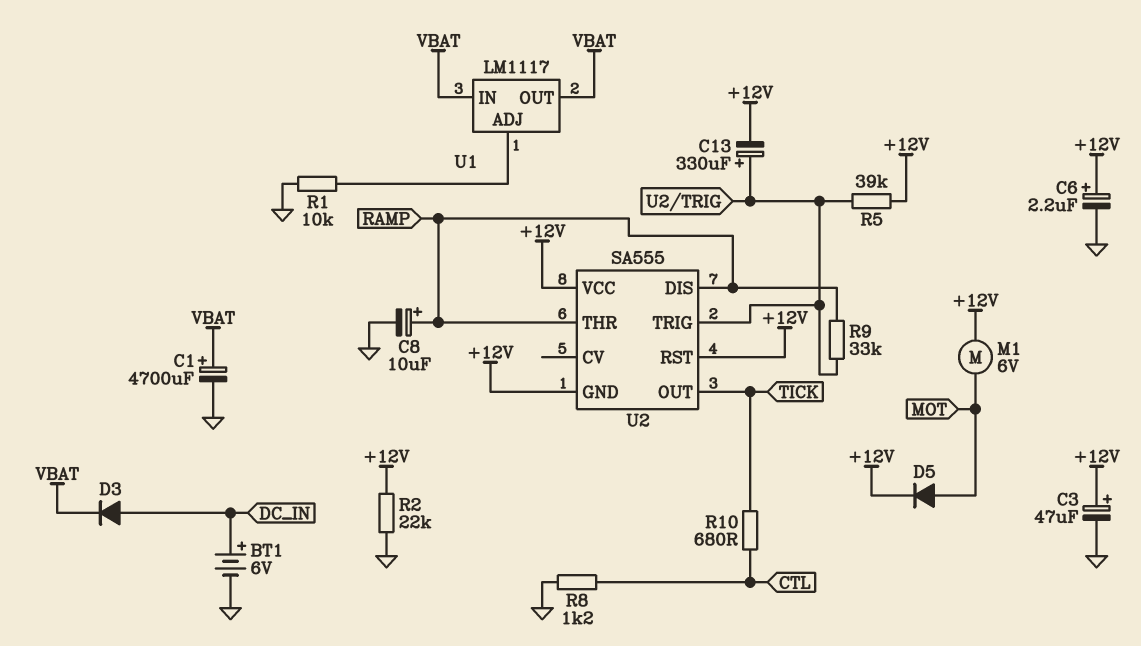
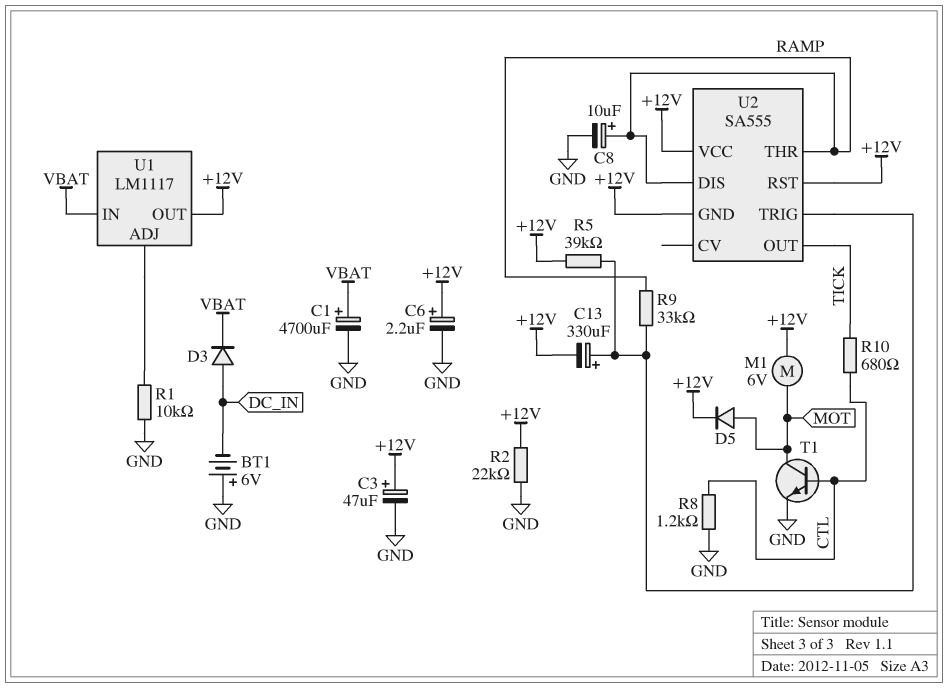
BT1: 6V (plus DC_IN, minus GND) -> 6V (plus GND, minus DC_IN)
T1: none -> NPN (B CTL, C MOT, E GND)
U1 pin OUT: VBAT -> +12V

